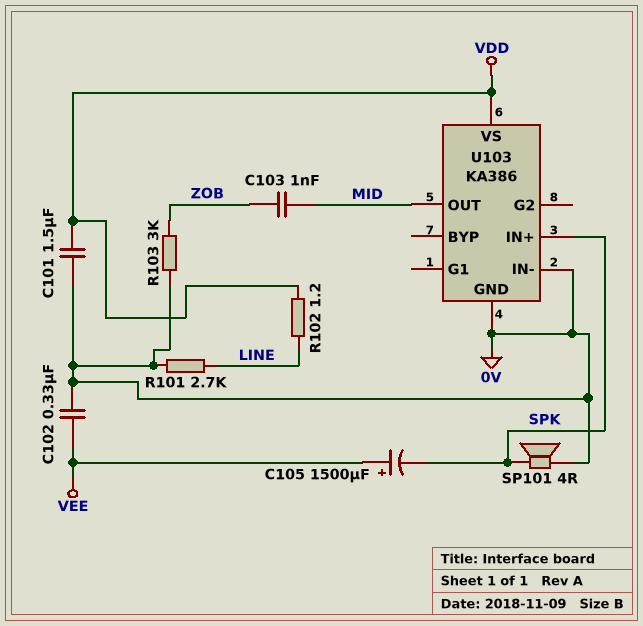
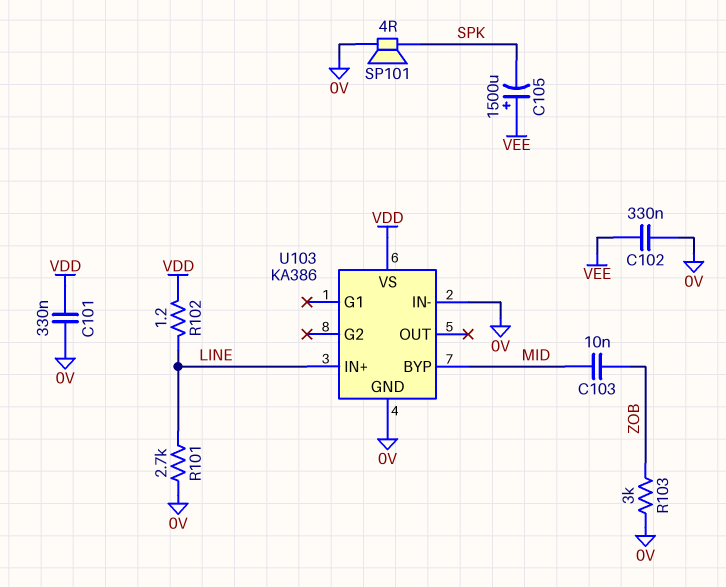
C101: 1.5uF (0V, VDD) -> 330nF (0V, VDD)
C103: 1nF (MID, ZOB) -> 10nF (MID, ZOB)
U103 pin BYP: none -> MID
U103 pin IN+: SPK -> LINE
U103 pin OUT: MID -> none

